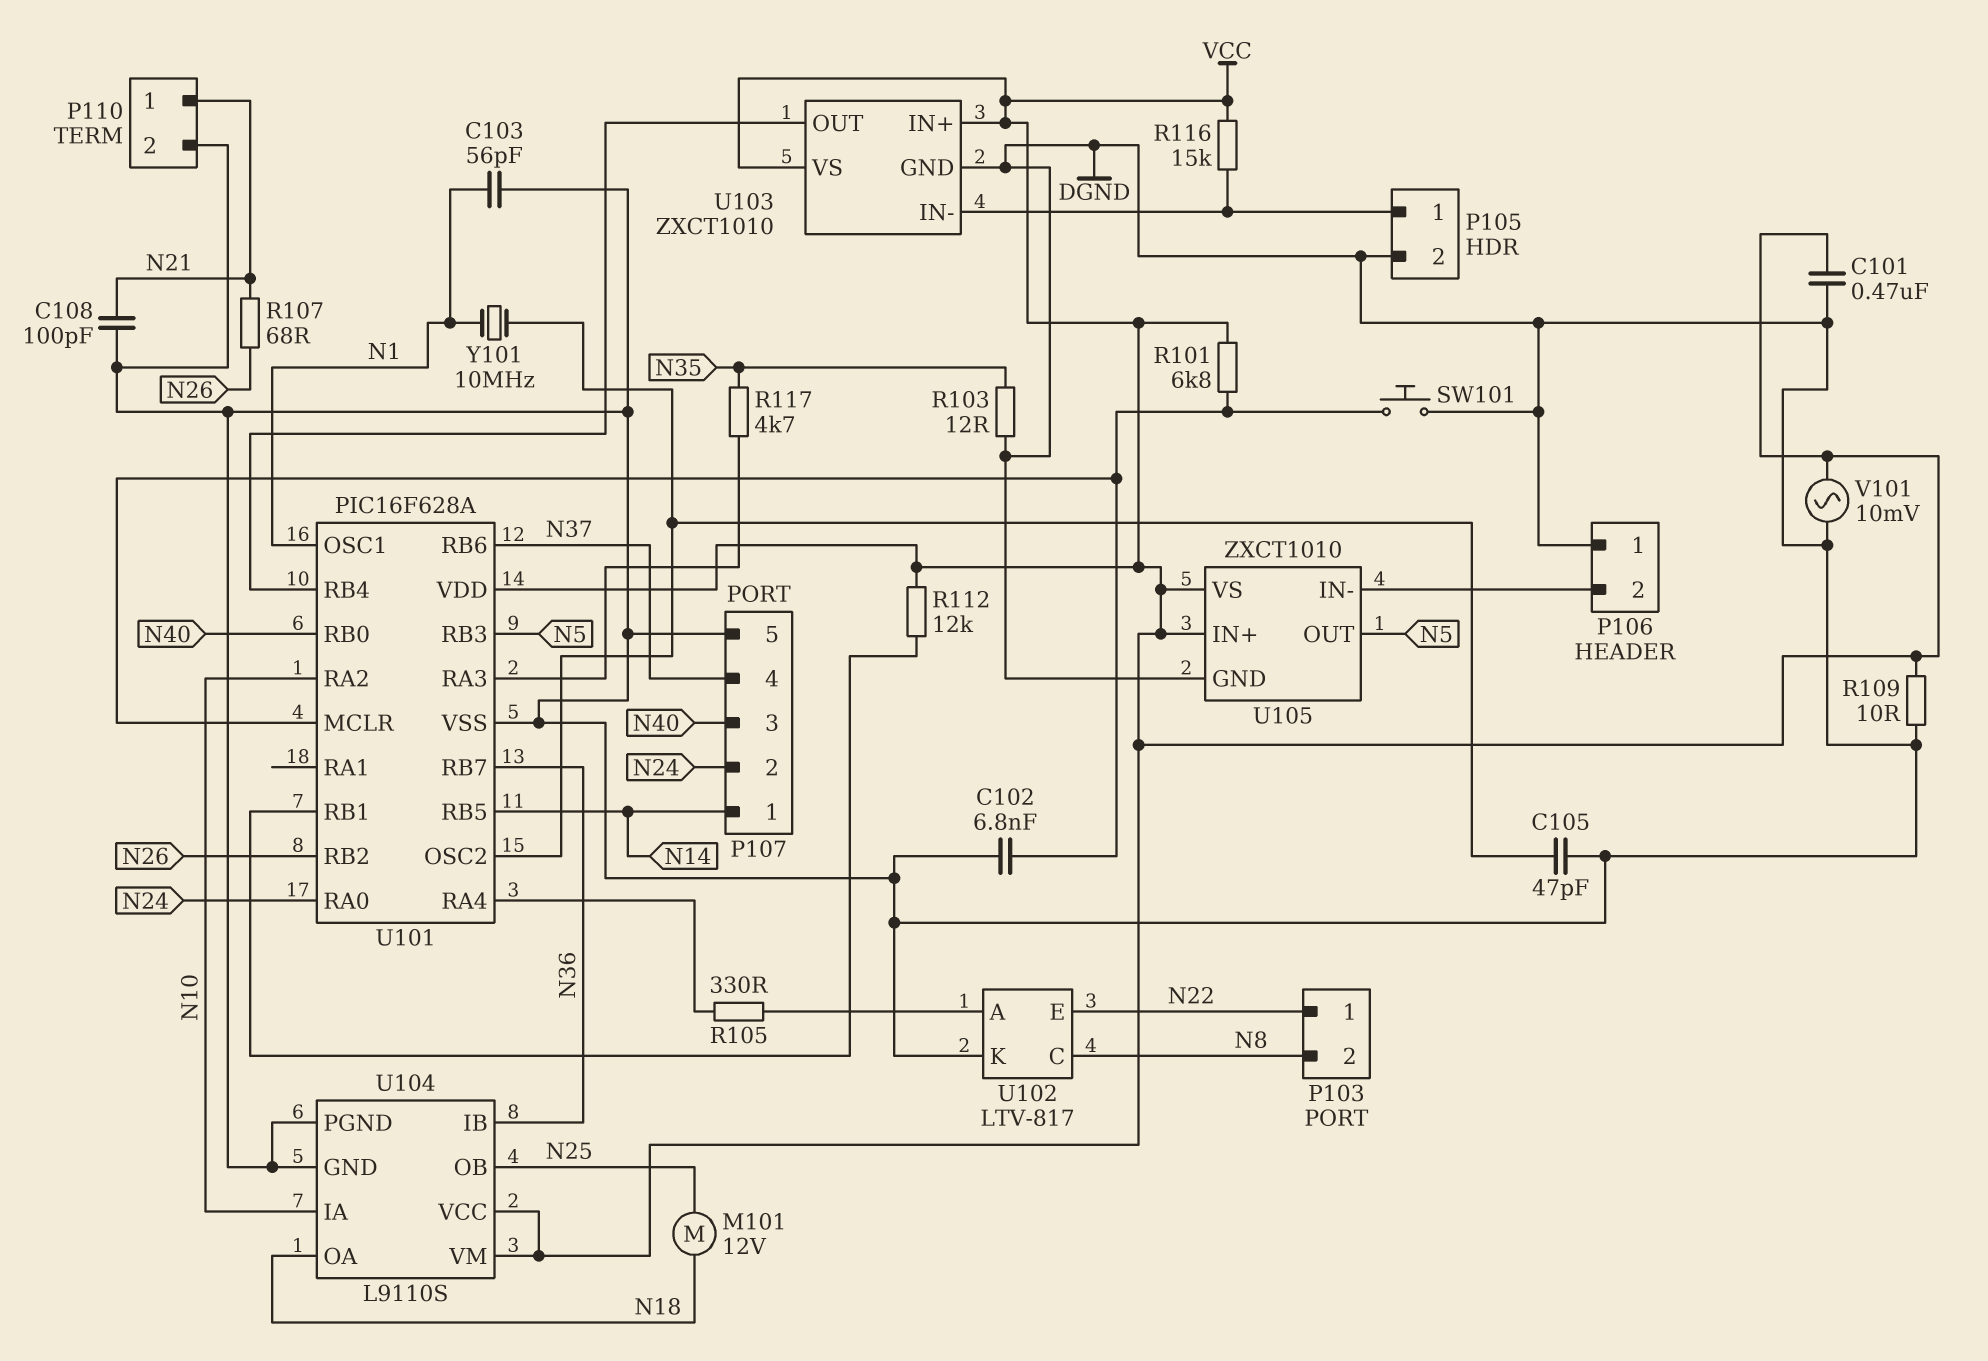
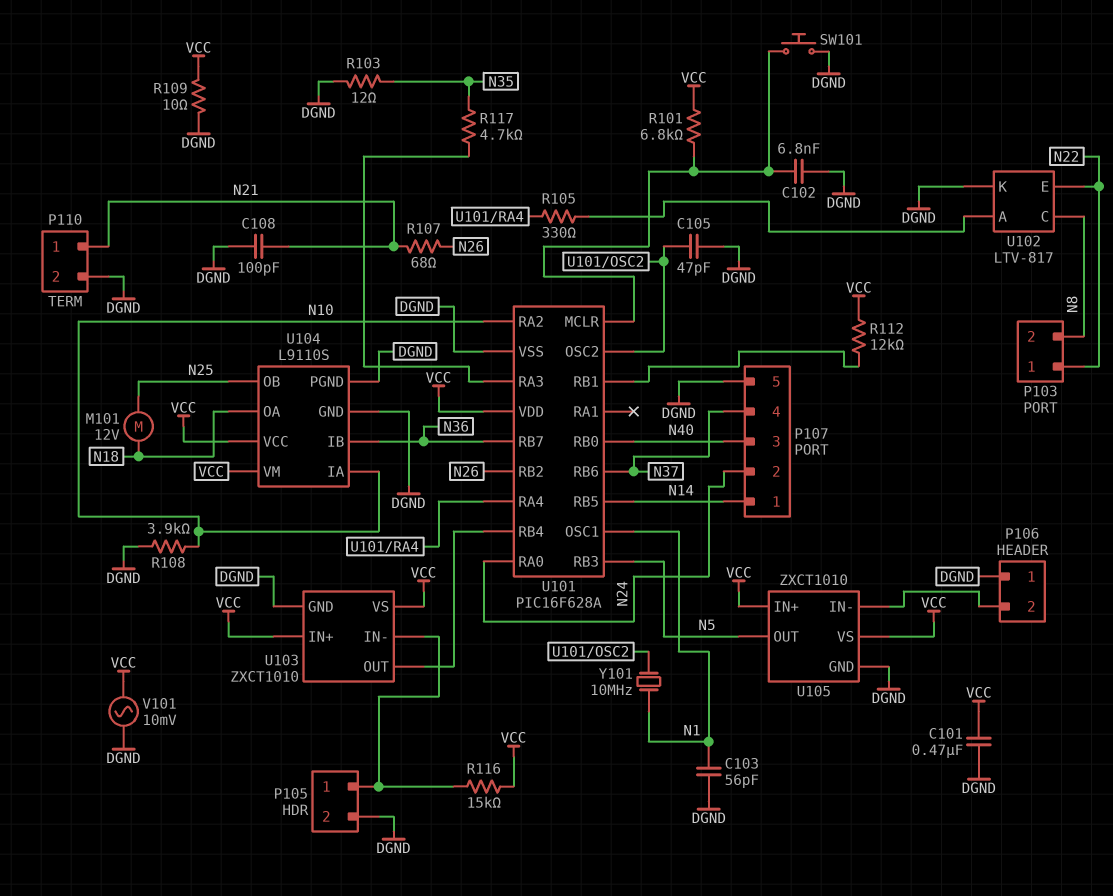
R108: none -> 3.9k (DGND, N10)

